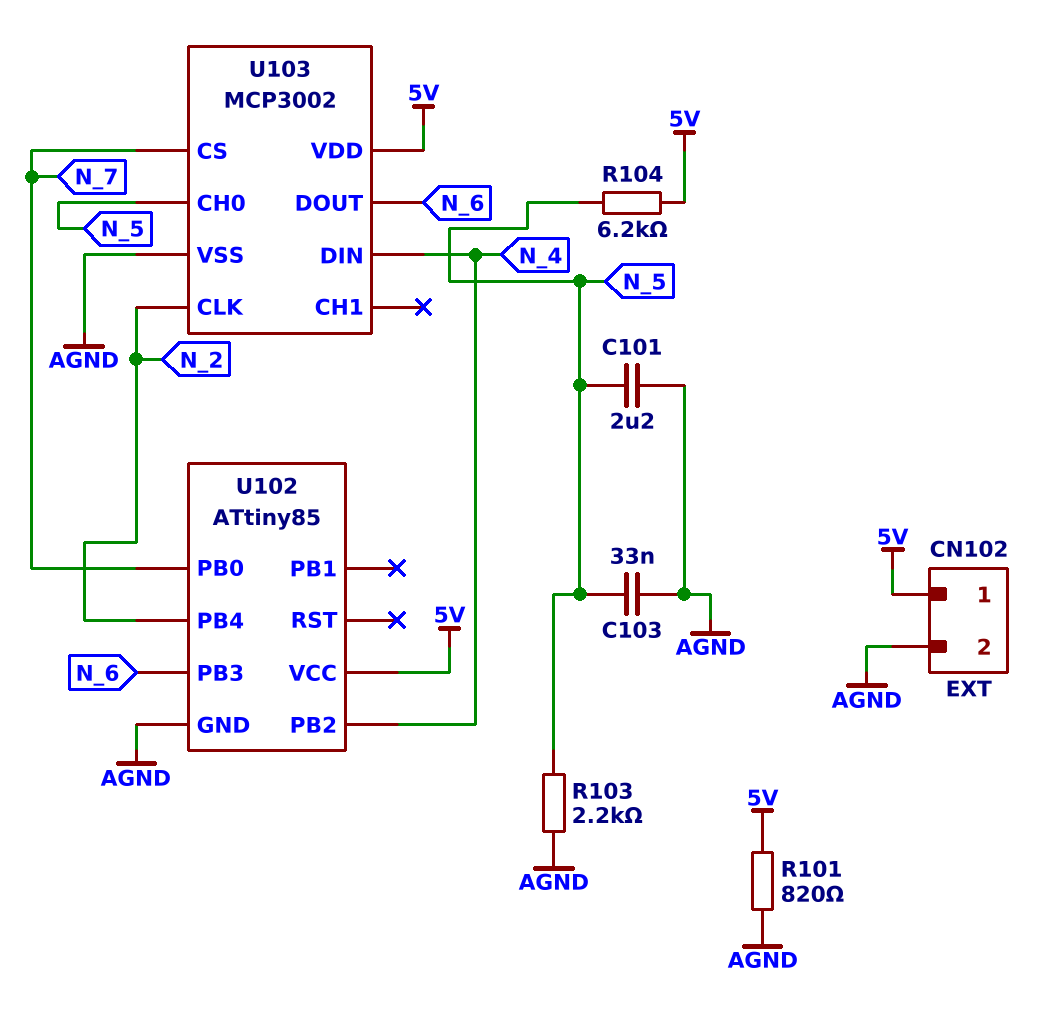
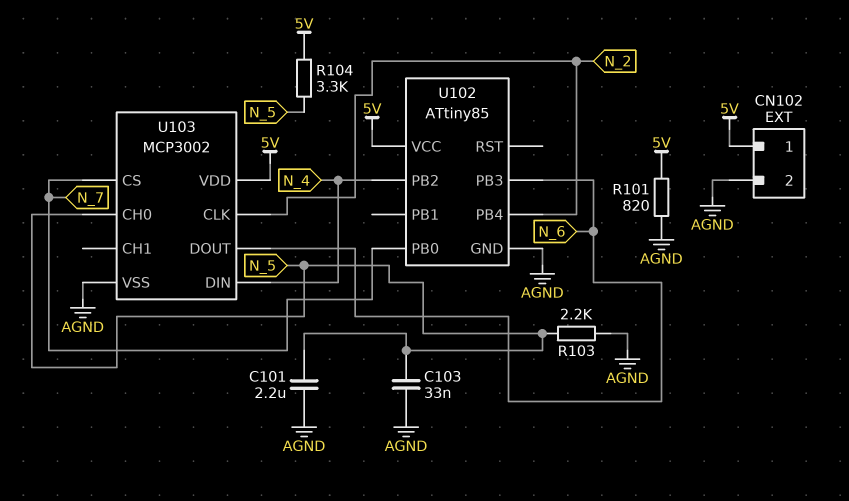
R104: 6.2k (5V, N_5) -> 3.3k (5V, N_5)

